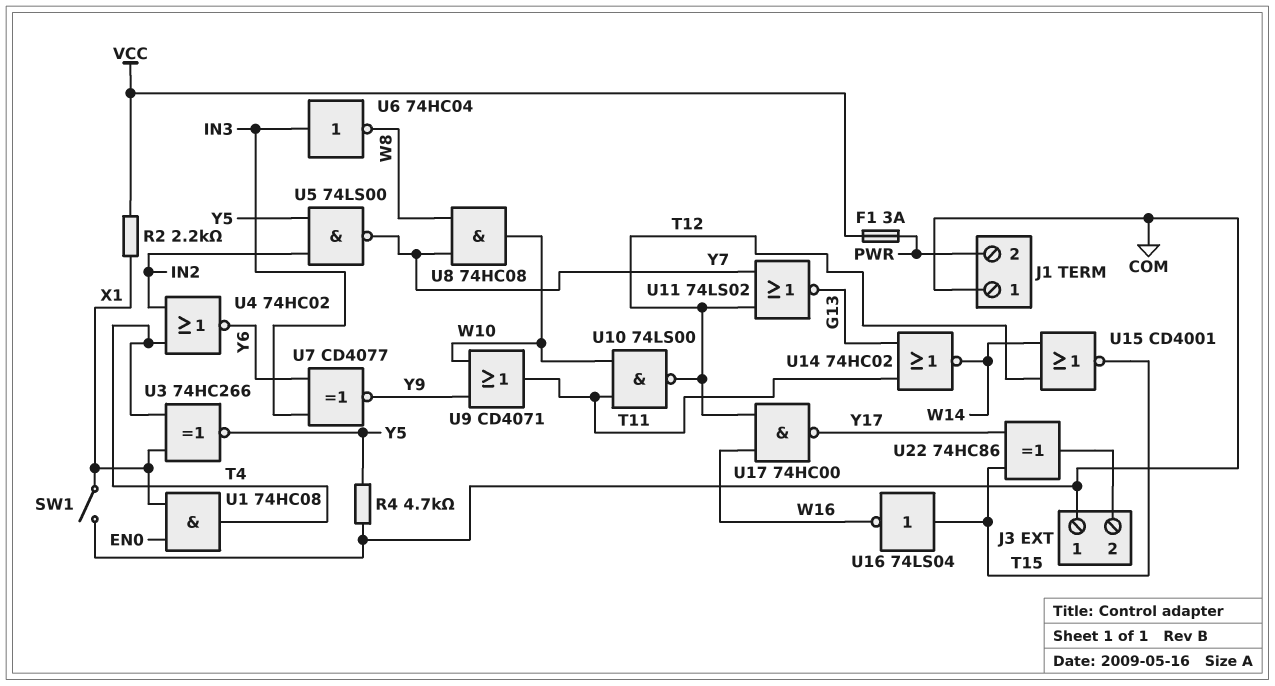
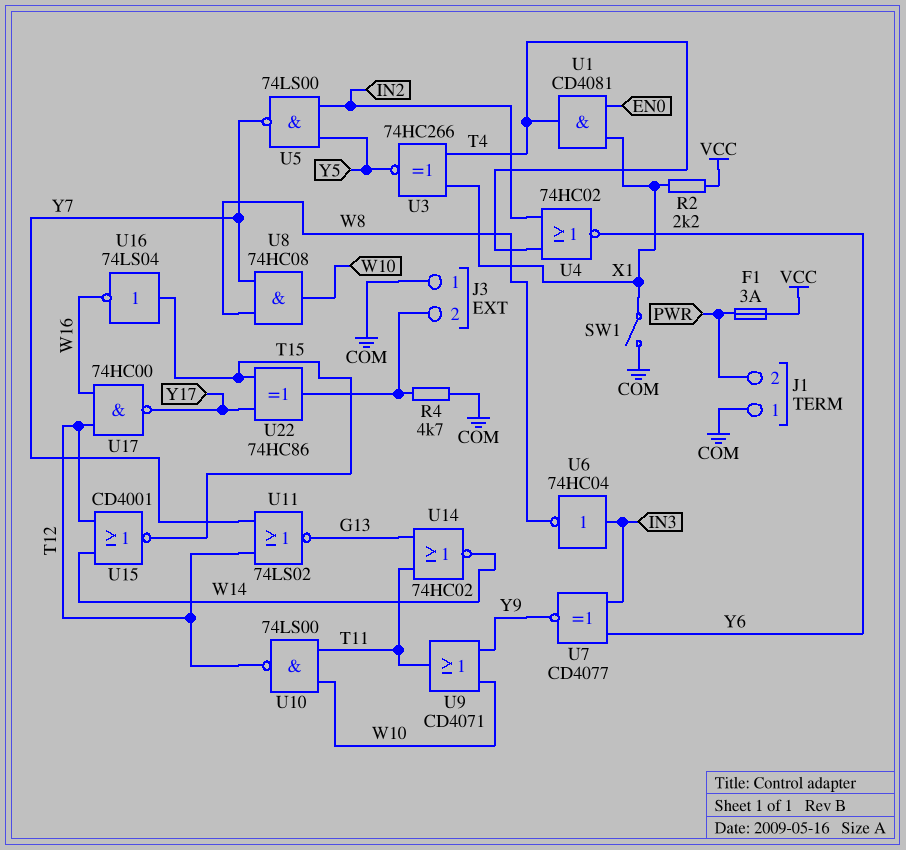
R4: 4.7k (COM, Y5) -> 4.7k (COM, J3/2)
U1: AND 74HC08 (in EN0, in X1, out T4) -> AND CD4081 (in EN0, in X1, out T4)

